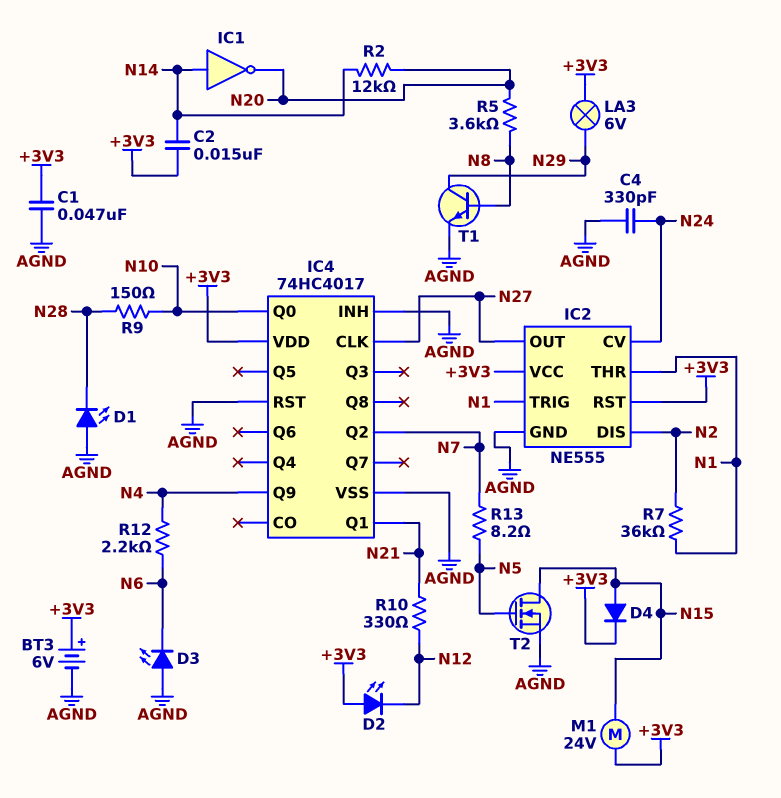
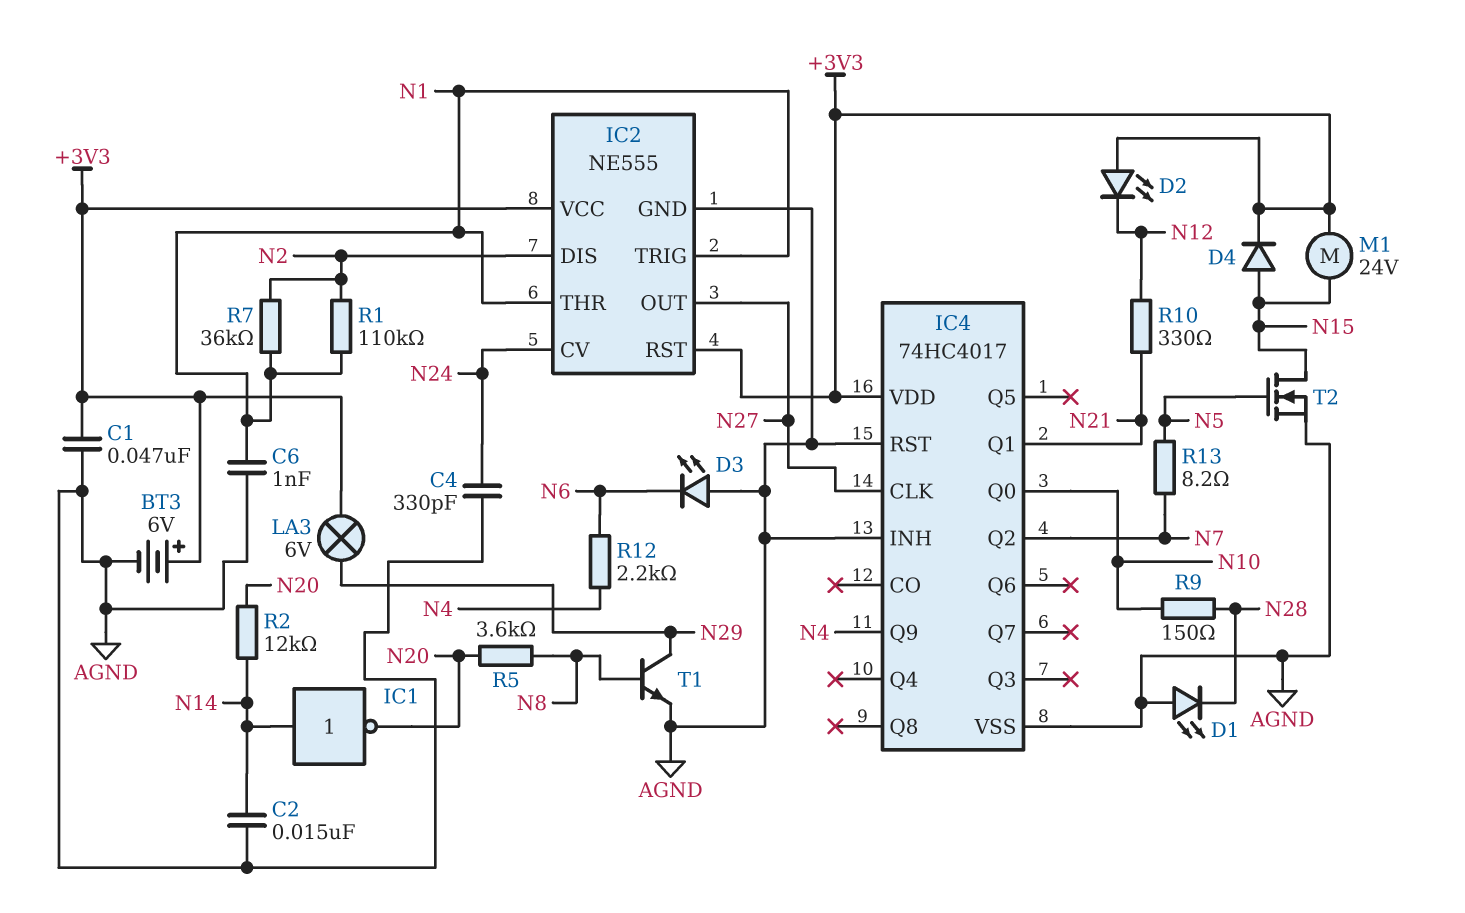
C2: 15nF (+3V3, N14) -> 15nF (AGND, N14)
C6: none -> 1nF (AGND, N1)
R1: none -> 110k (N1, N2)

